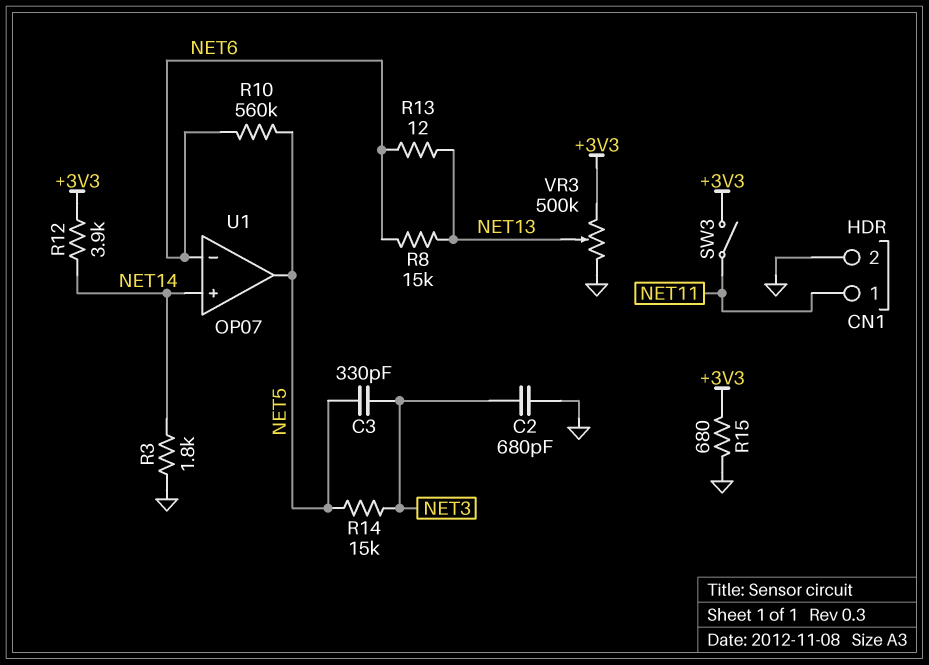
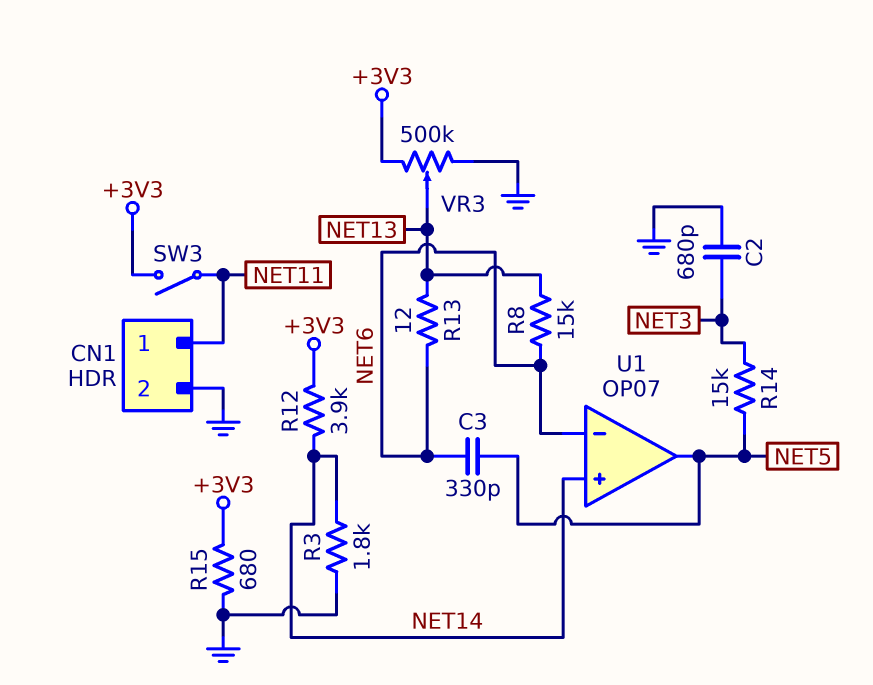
C3: 330pF (NET3, NET5) -> 330pF (NET5, NET6)
R10: 560k (NET5, NET6) -> none

